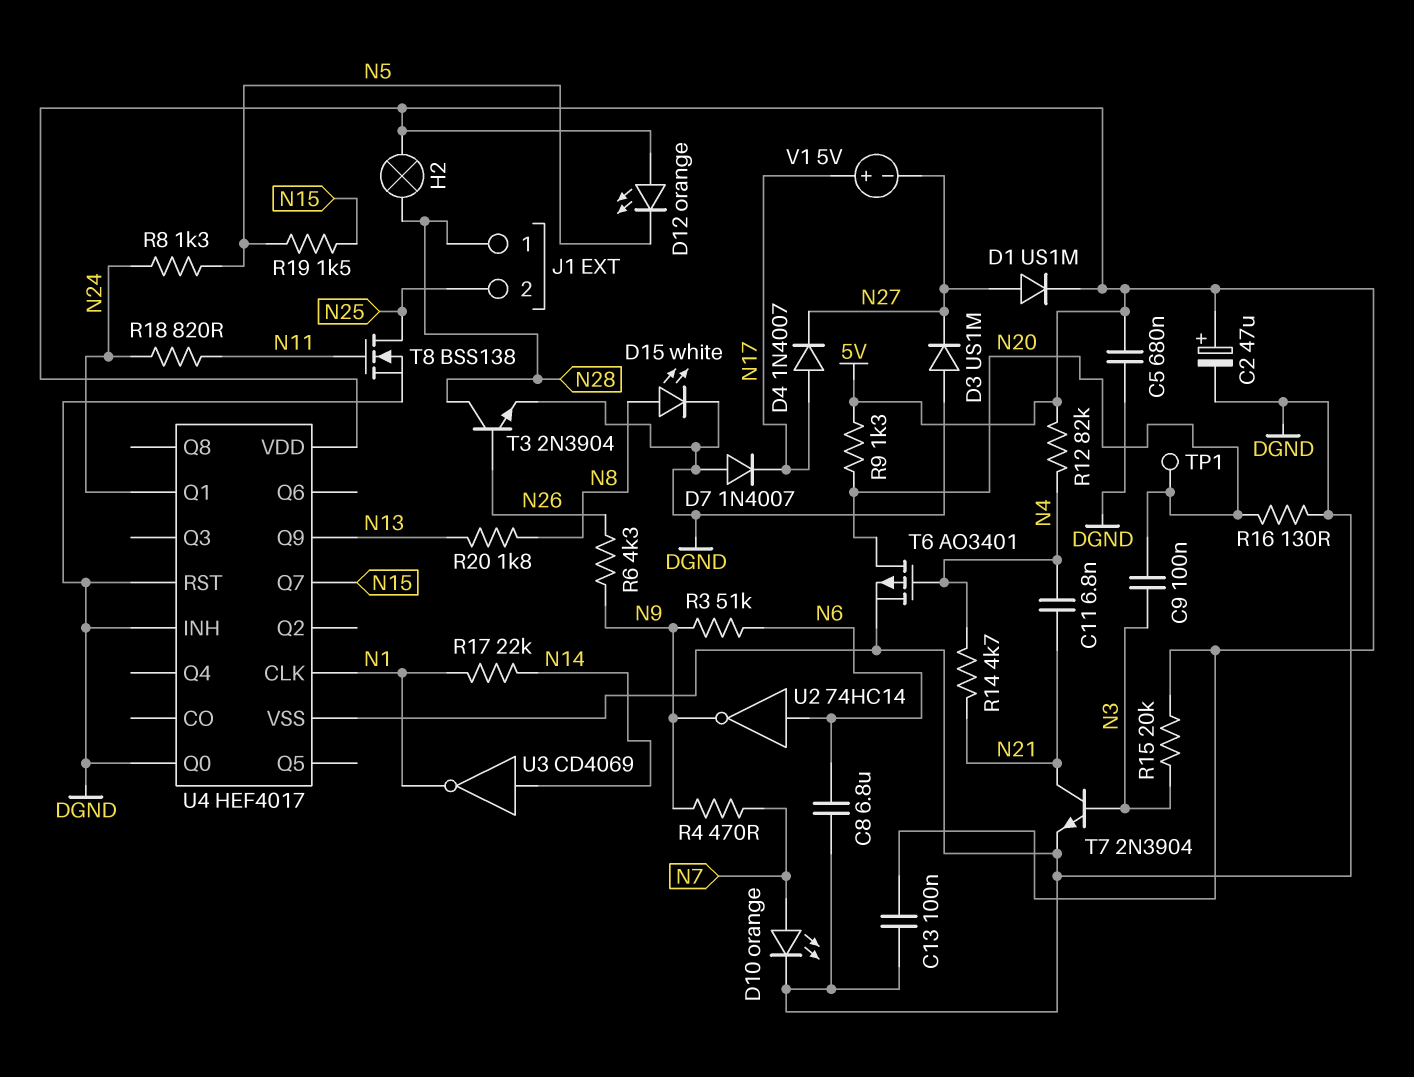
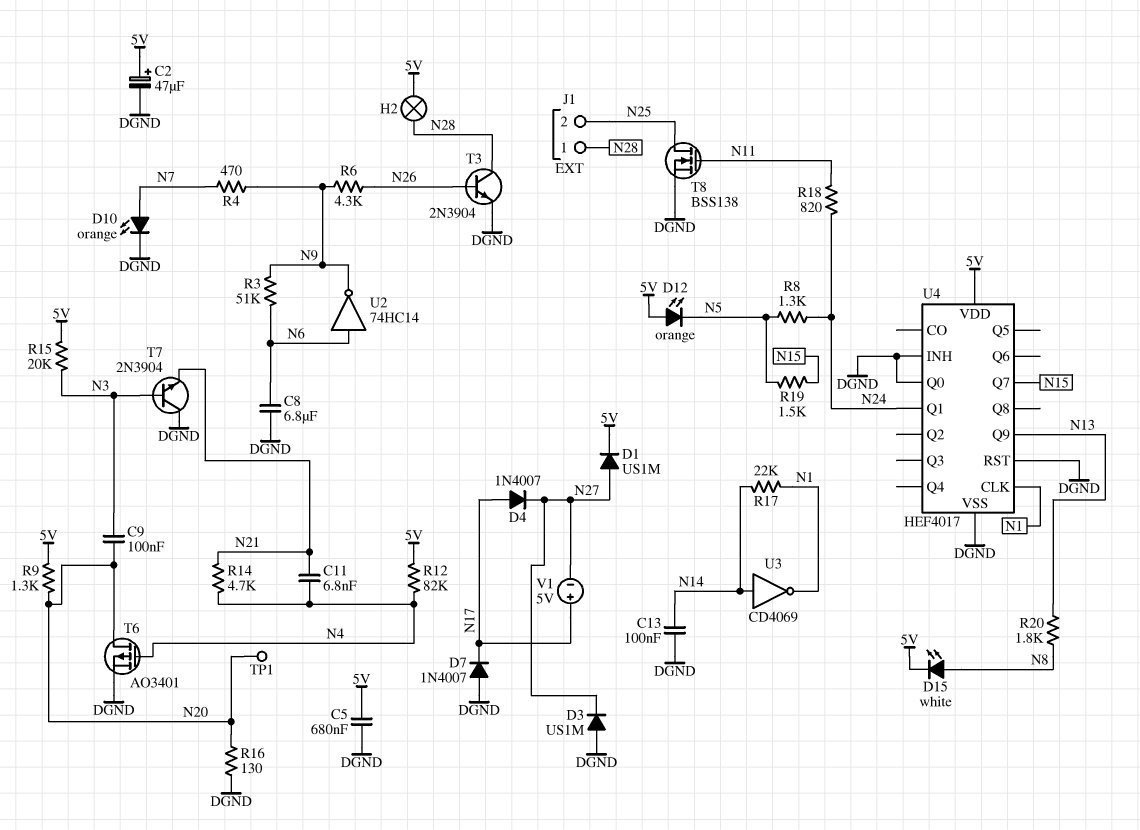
C13: 100nF (5V, DGND) -> 100nF (DGND, N14)
D15: LED white (A N8, K DGND) -> LED white (A N8, K 5V)
T7: NPN 2N3904 (B N3, C N21, E DGND) -> NPN 2N3904 (B N3, C DGND, E N21)

